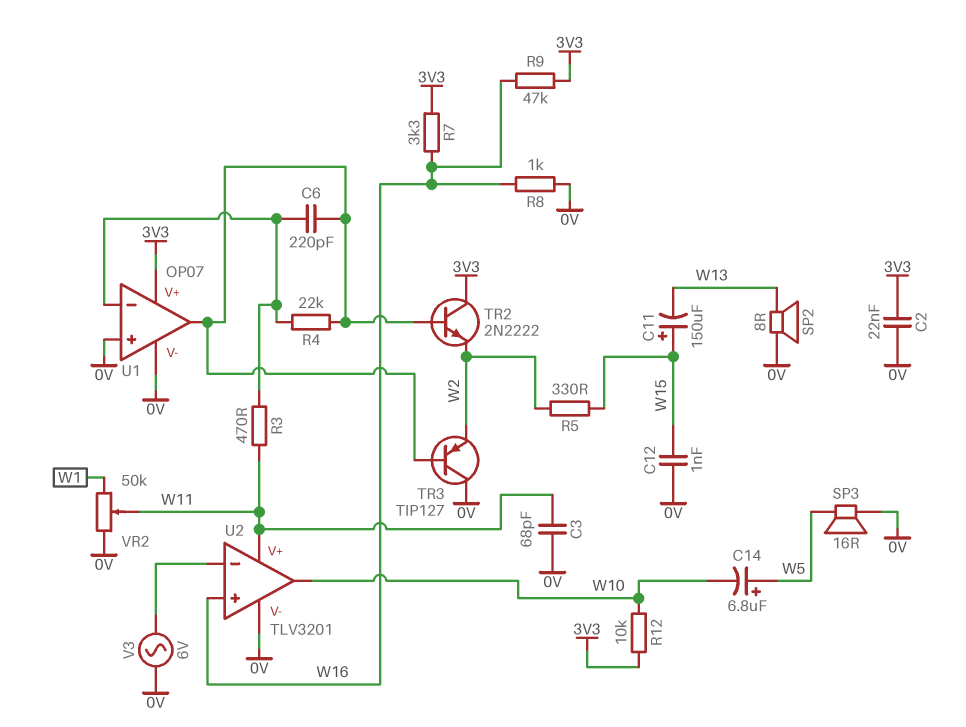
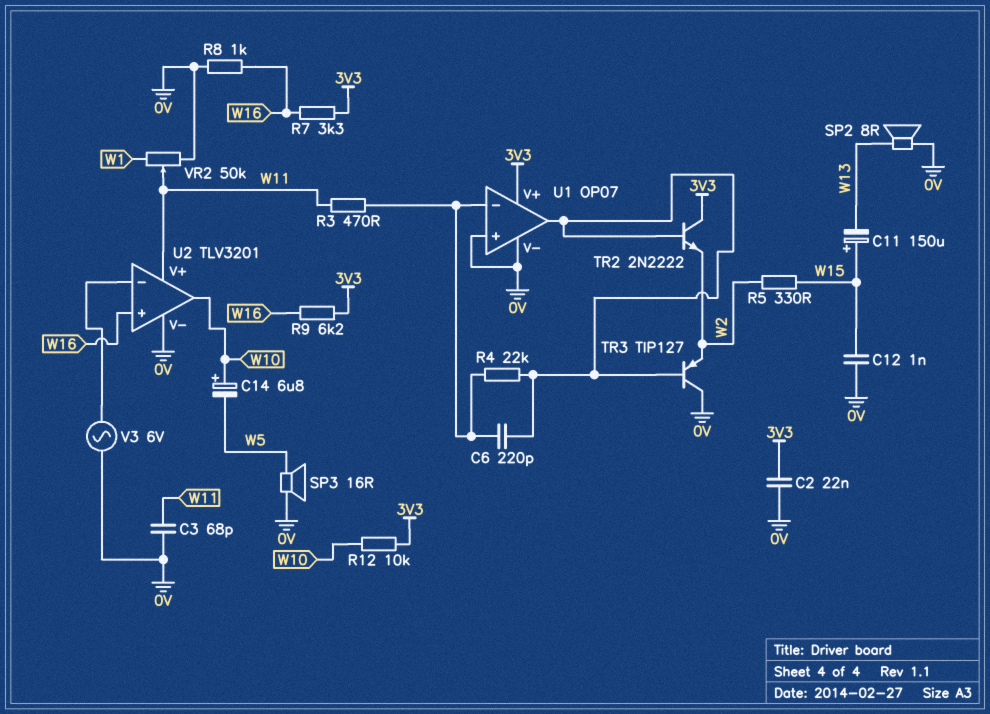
C14: 6.8uF (plus W5, minus W10) -> 6.8uF (plus W10, minus W5)
R9: 47k (3V3, W16) -> 6.2k (3V3, W16)

